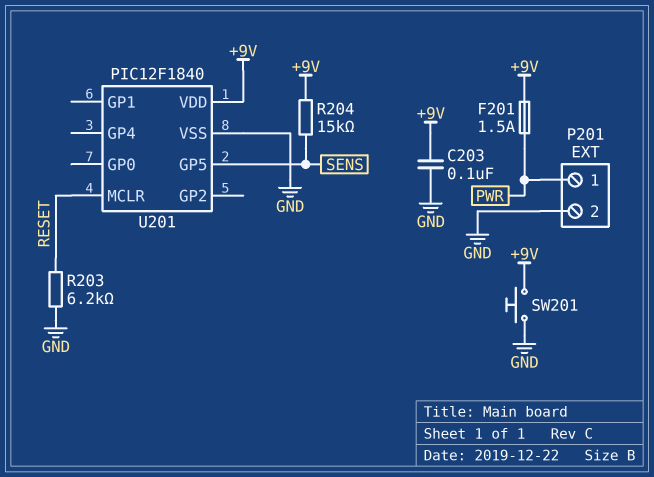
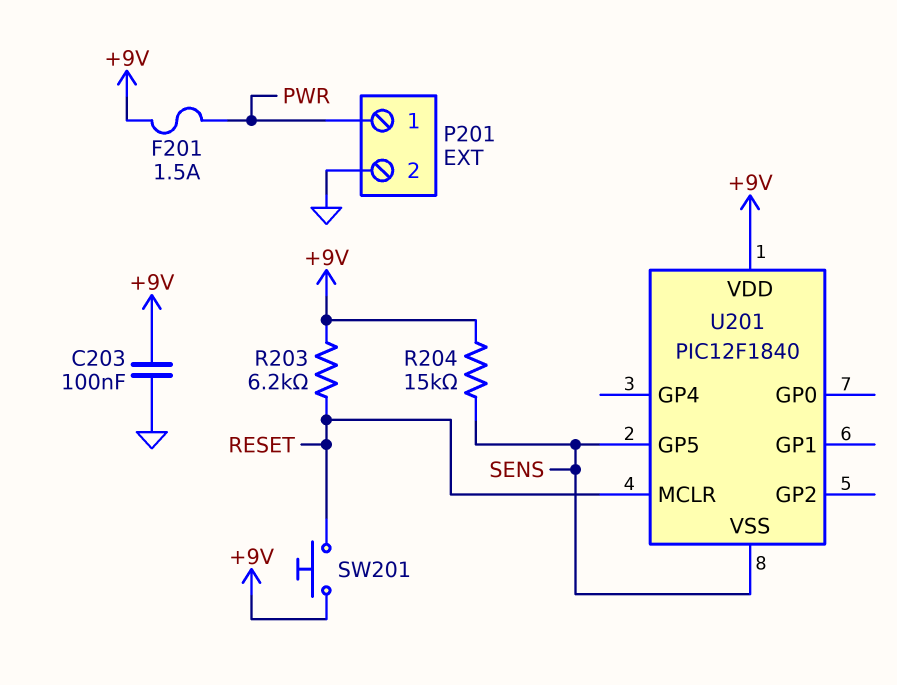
R203: 6.2k (GND, RESET) -> 6.2k (+9V, RESET)
SW201: button (+9V, GND) -> button (+9V, RESET)
U201 pin VSS: GND -> SENS

